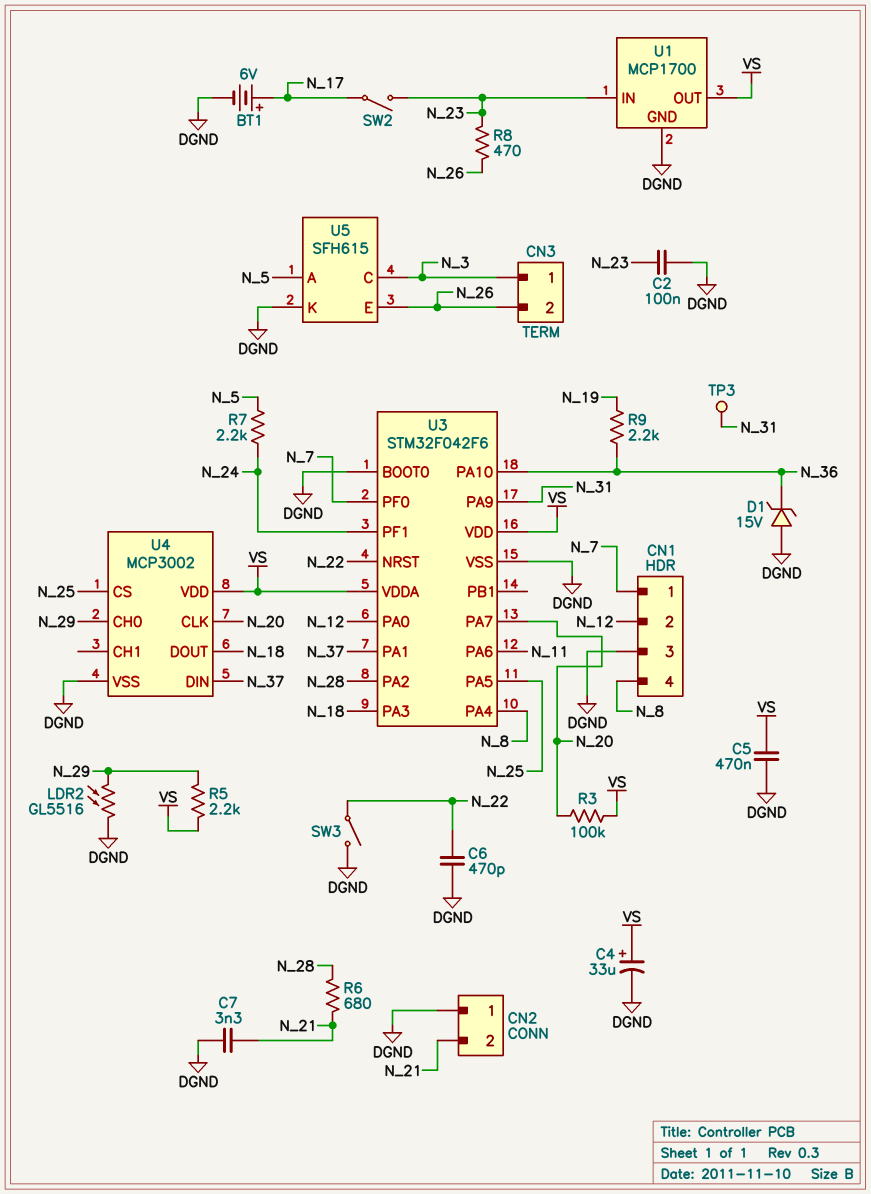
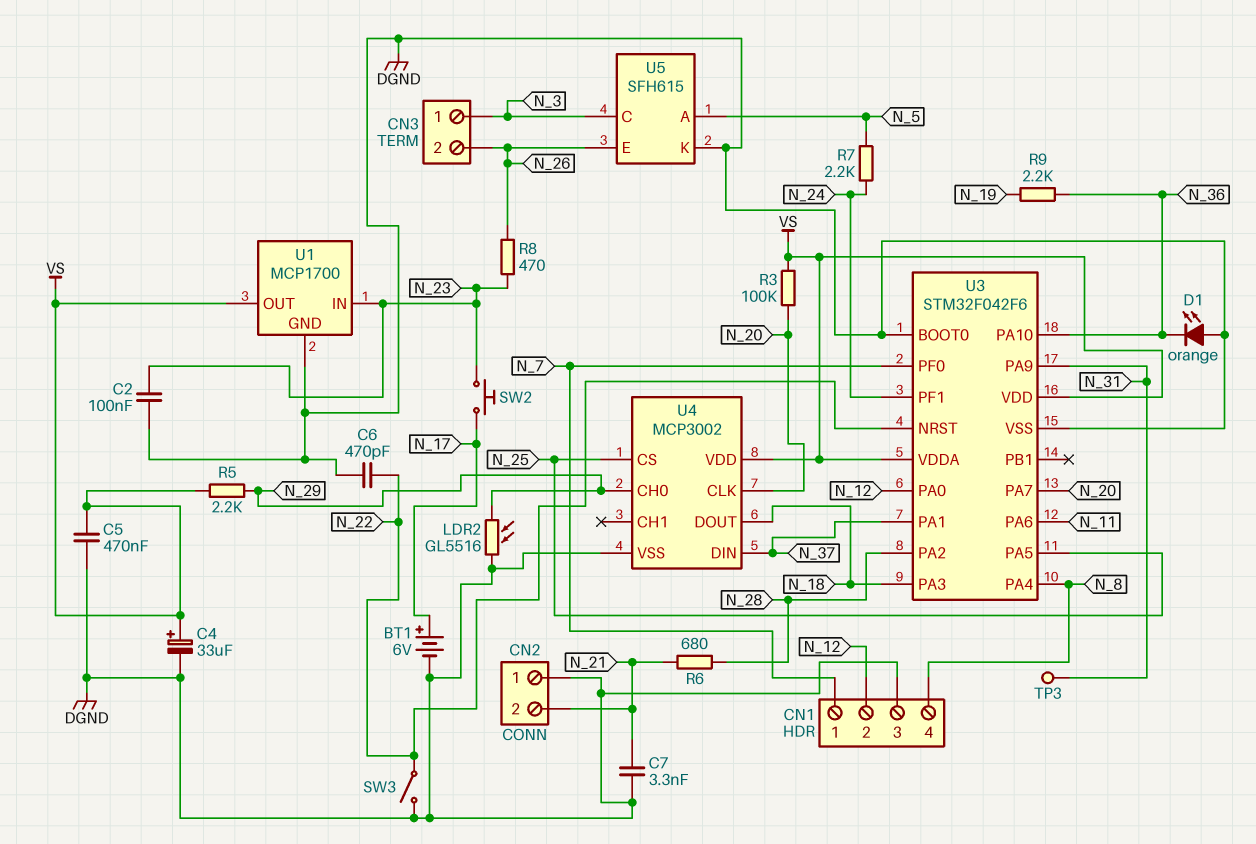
D1: zener 15V (A DGND, K N_36) -> LED orange (A DGND, K N_36)
SW2: switch (N_17, N_23) -> button (N_17, N_23)

